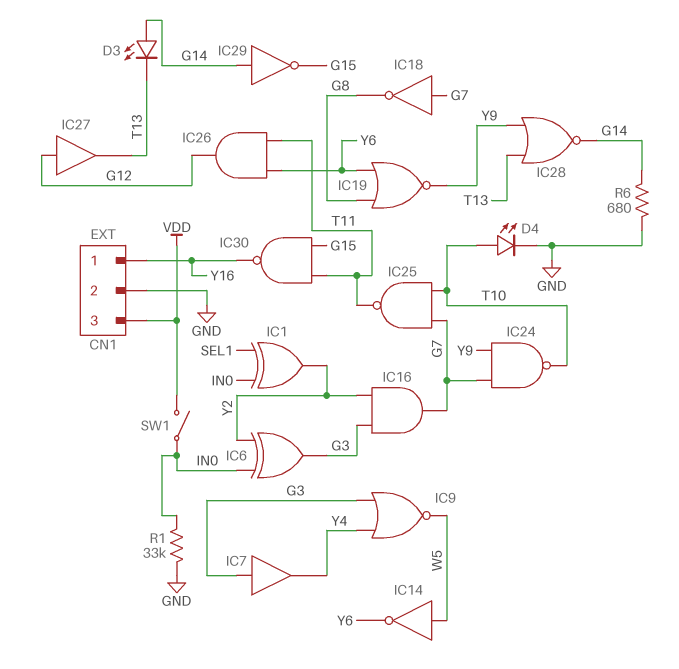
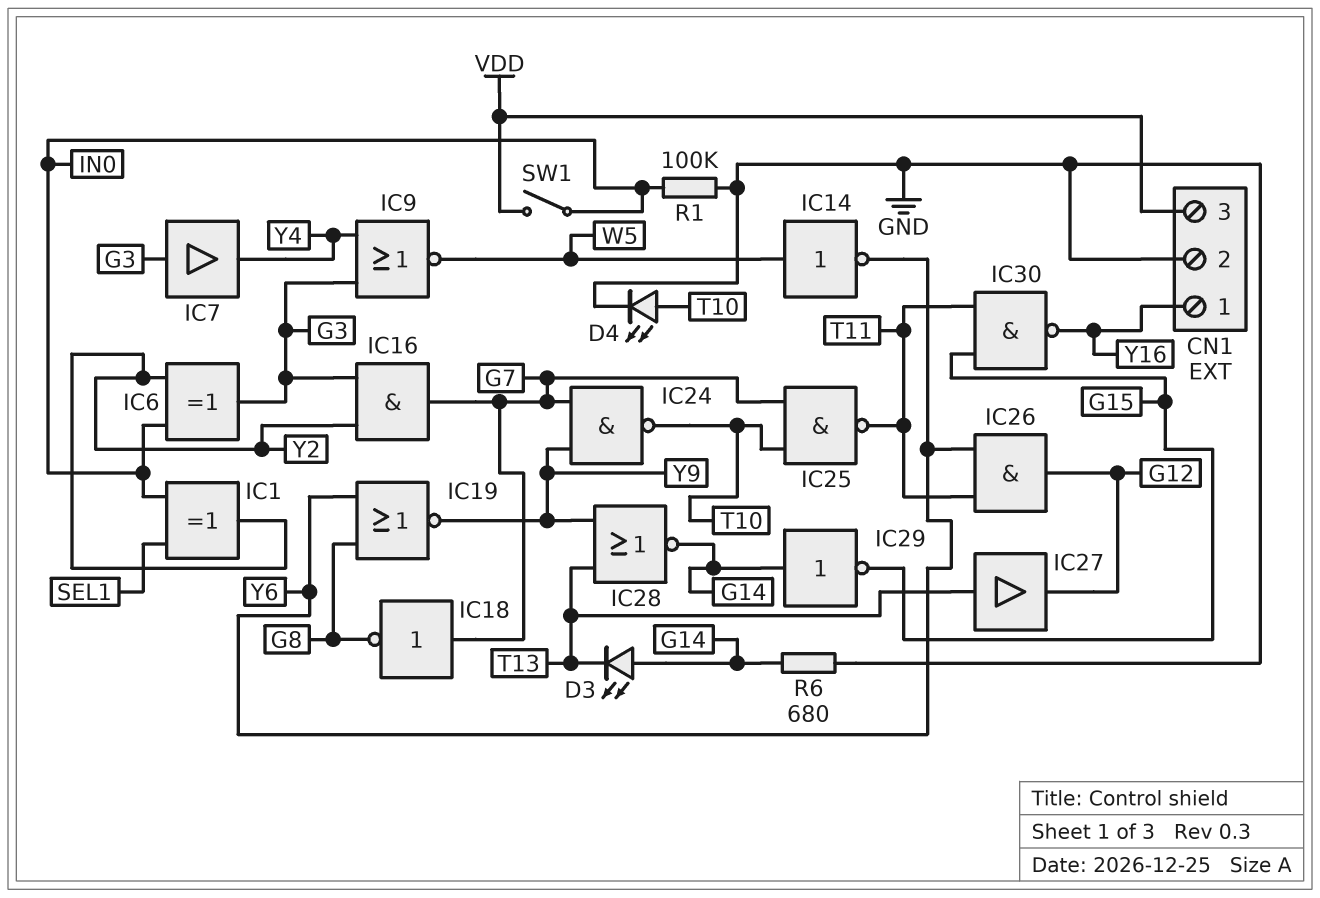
IC27: buffer (in G12, out T13) -> buffer (in T13, out G12)
R1: 33k (GND, IN0) -> 100k (GND, IN0)

